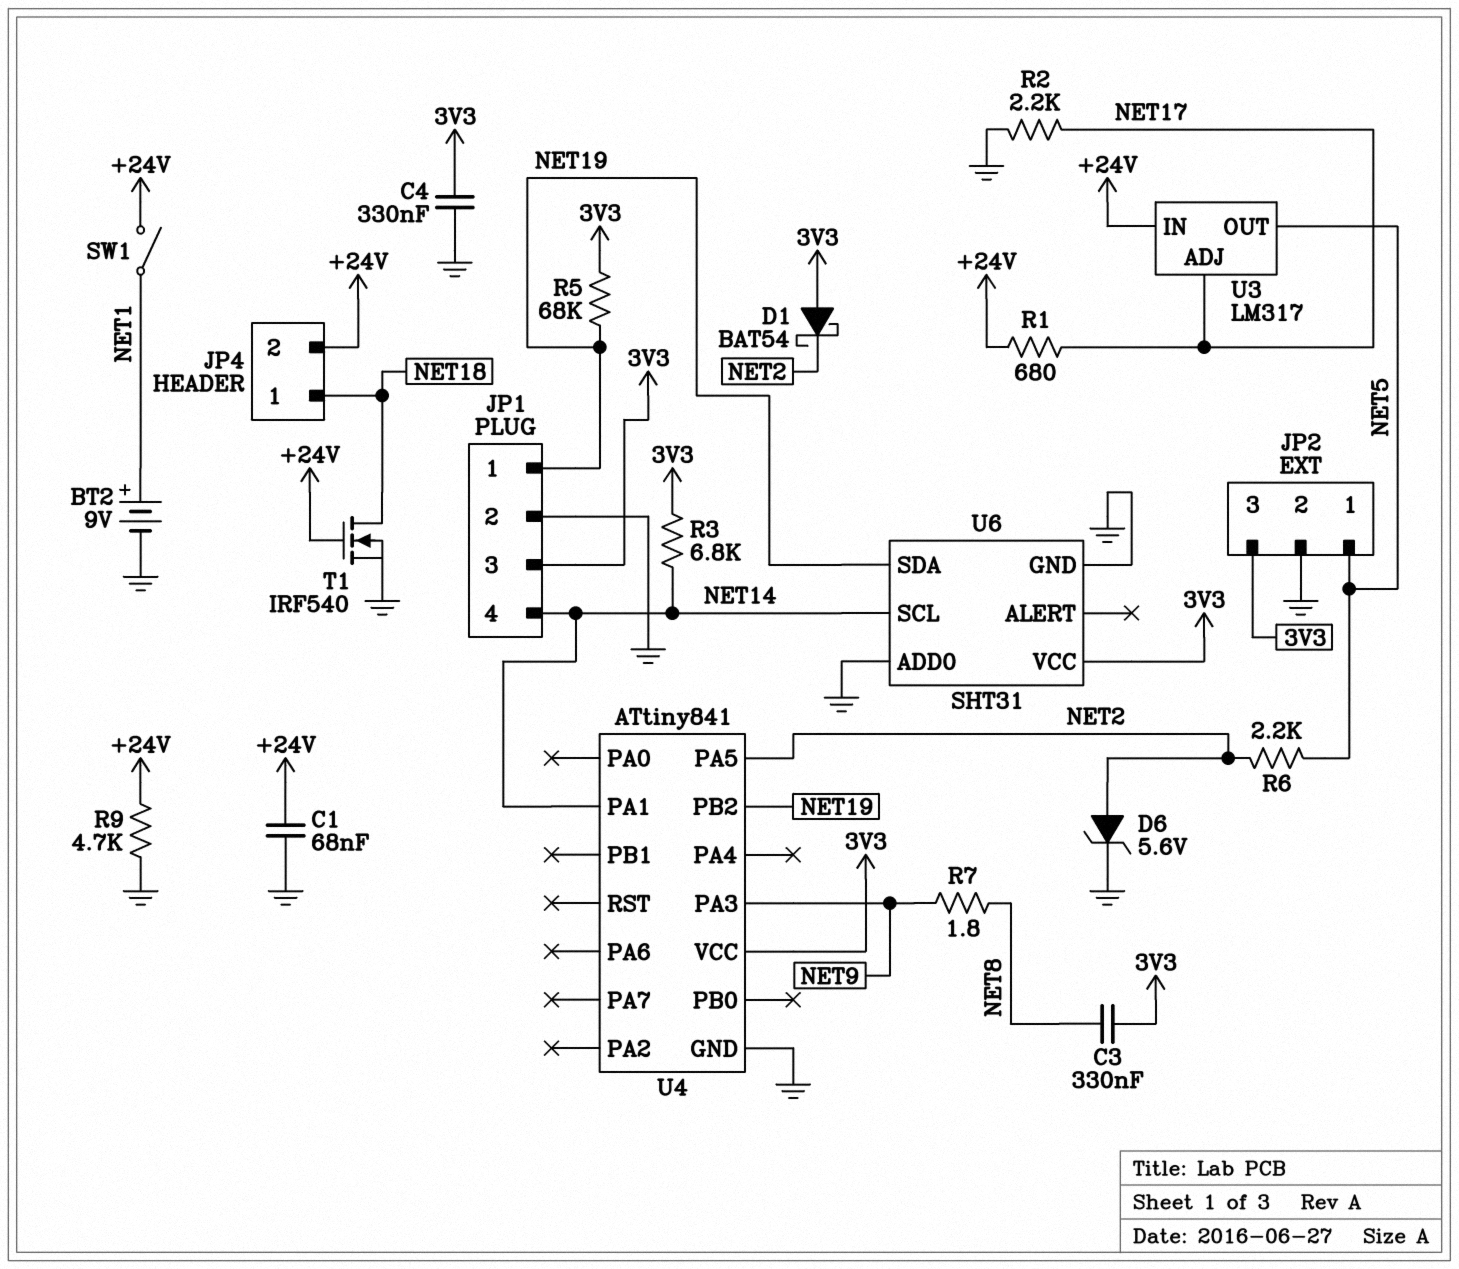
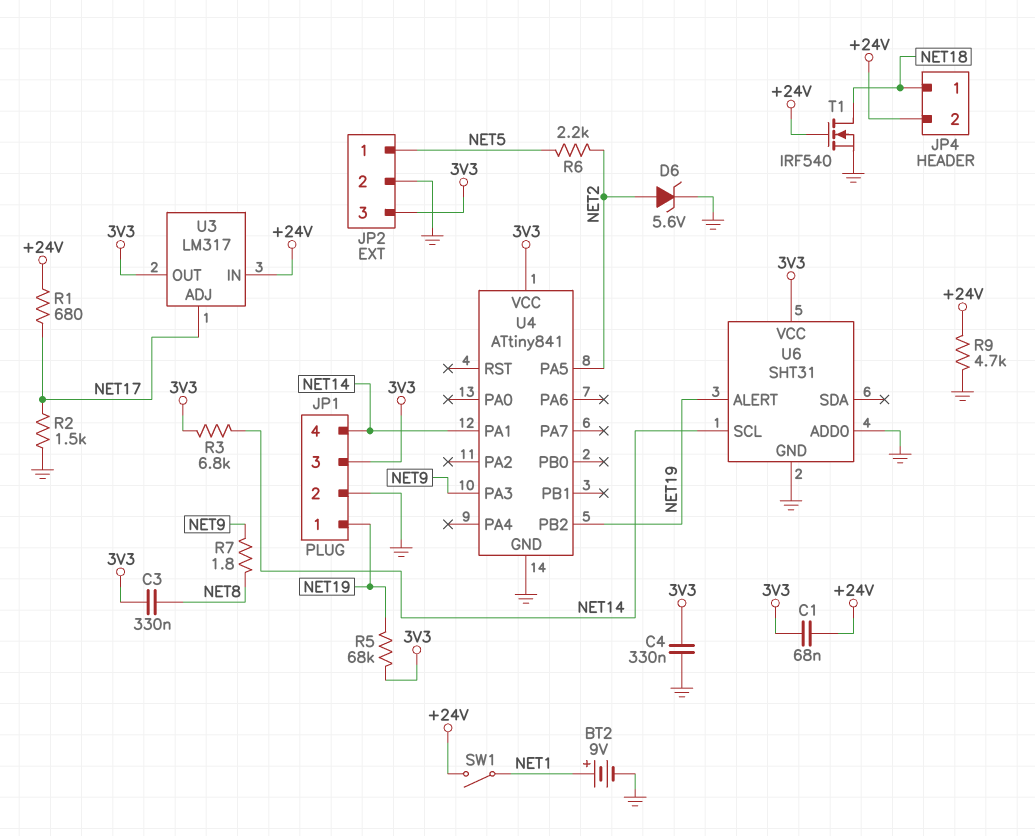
C1: 68nF (+24V, GND) -> 68nF (+24V, 3V3)
D1: schottky BAT54 (A 3V3, K NET2) -> none
R2: 2.2k (GND, NET17) -> 1.5k (GND, NET17)
U3 pin OUT: NET5 -> 3V3
U6 pin ALERT: none -> NET19
U6 pin SDA: NET19 -> none

